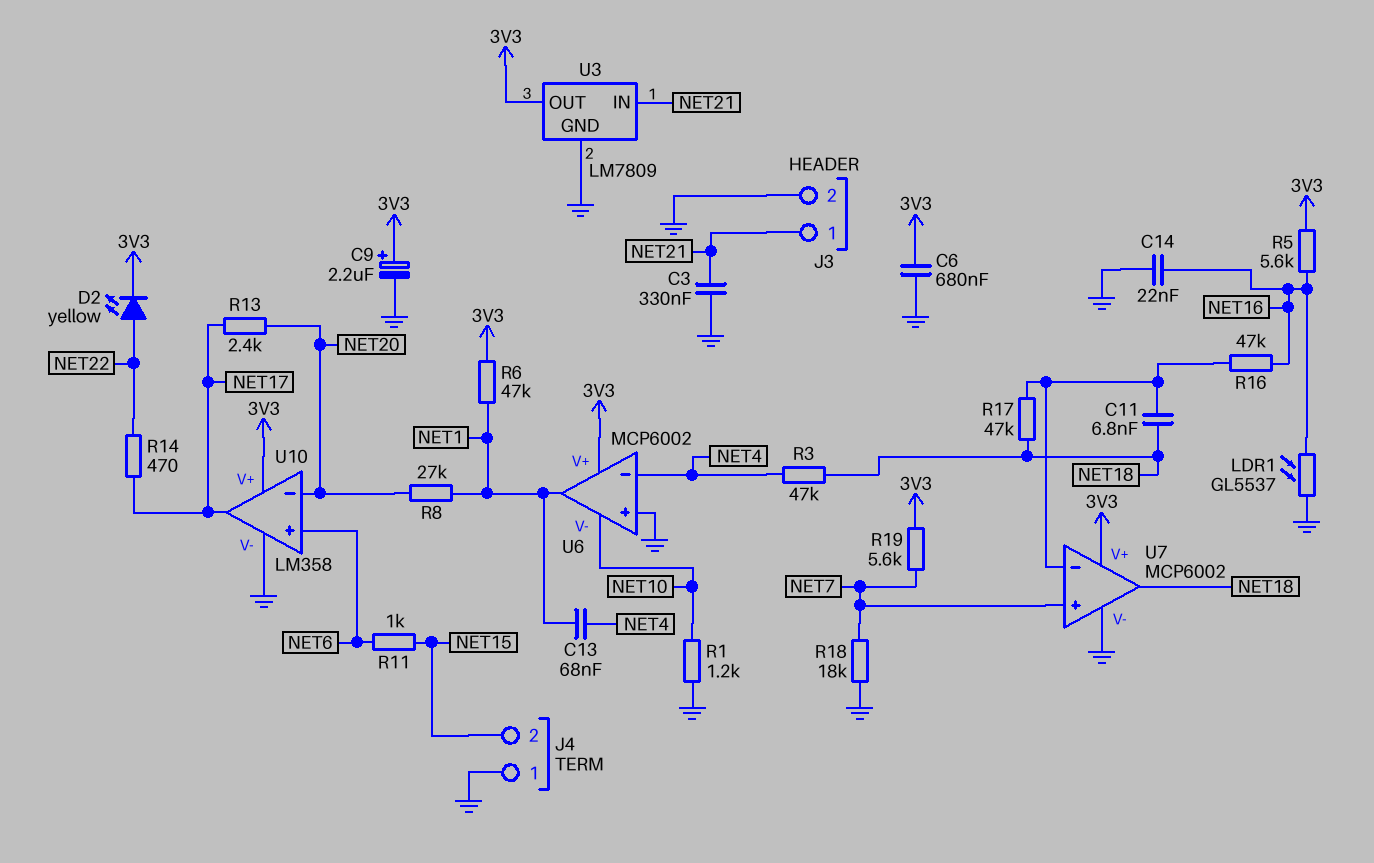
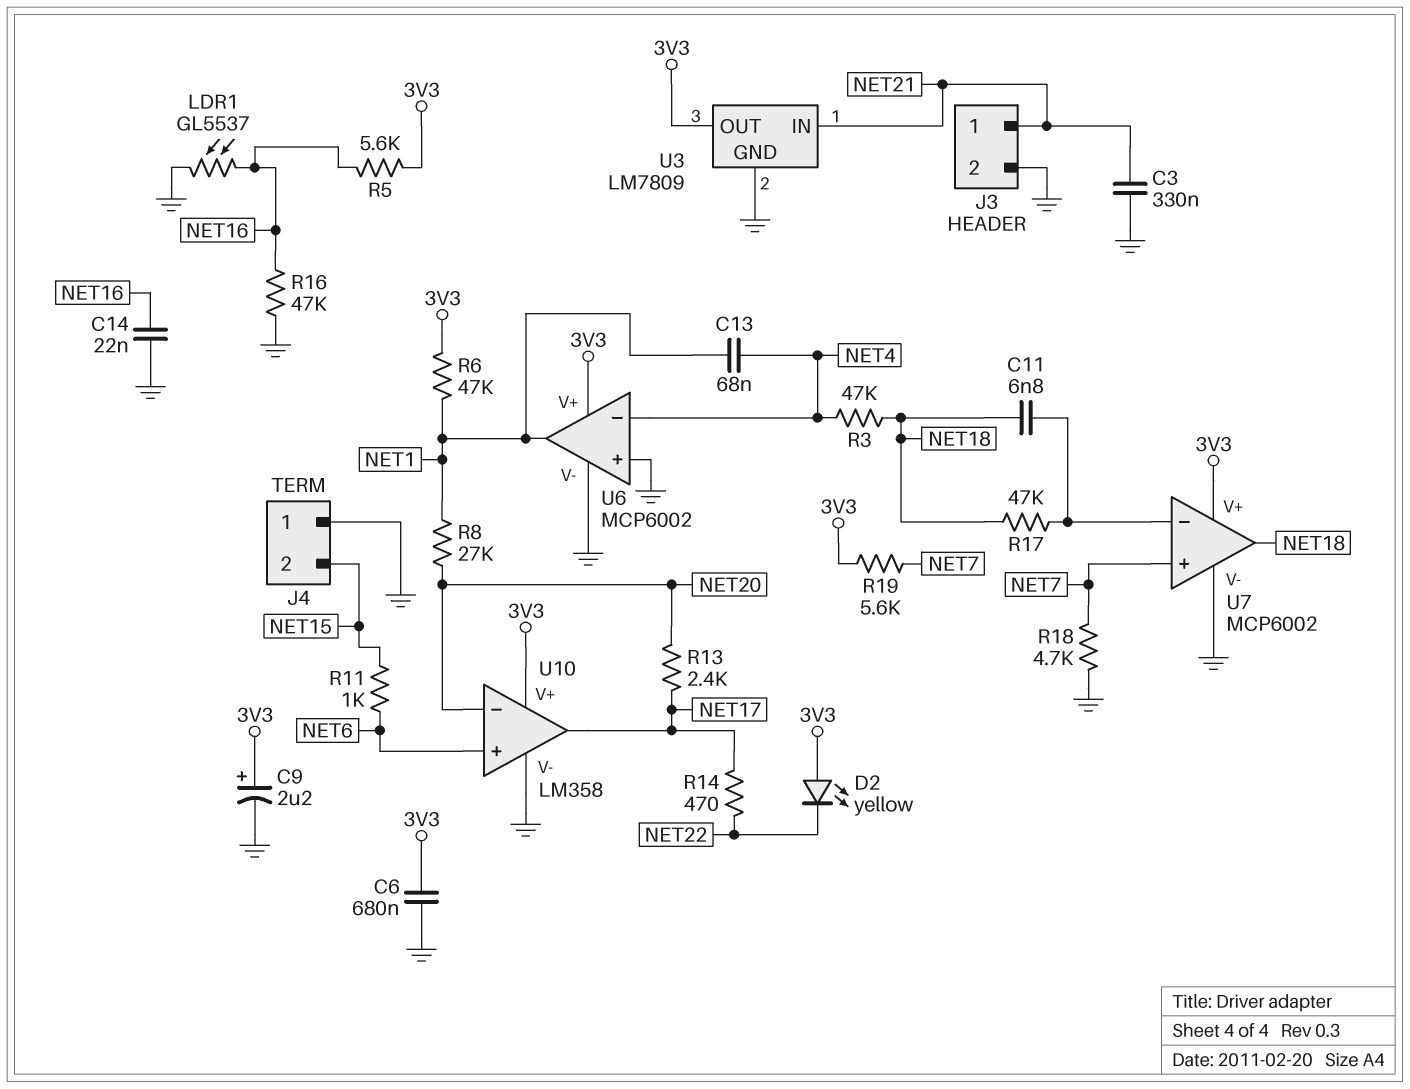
D2: LED yellow (A NET22, K 3V3) -> LED yellow (A 3V3, K NET22)
R1: 1.2k (GND, NET10) -> none
R16: 47k (NET16, U7/in-) -> 47k (GND, NET16)
R18: 18k (GND, NET7) -> 4.7k (GND, NET7)
U6 pin V-: NET10 -> GND

